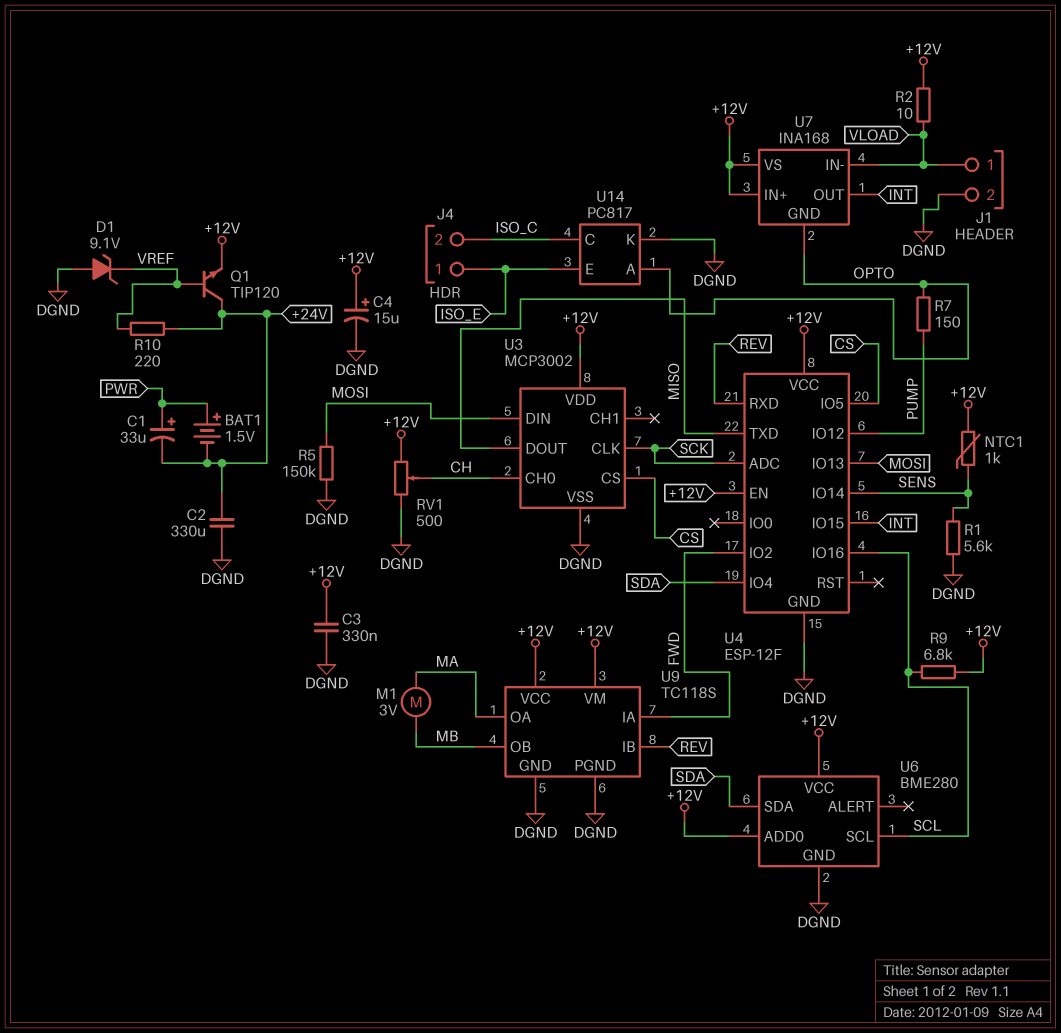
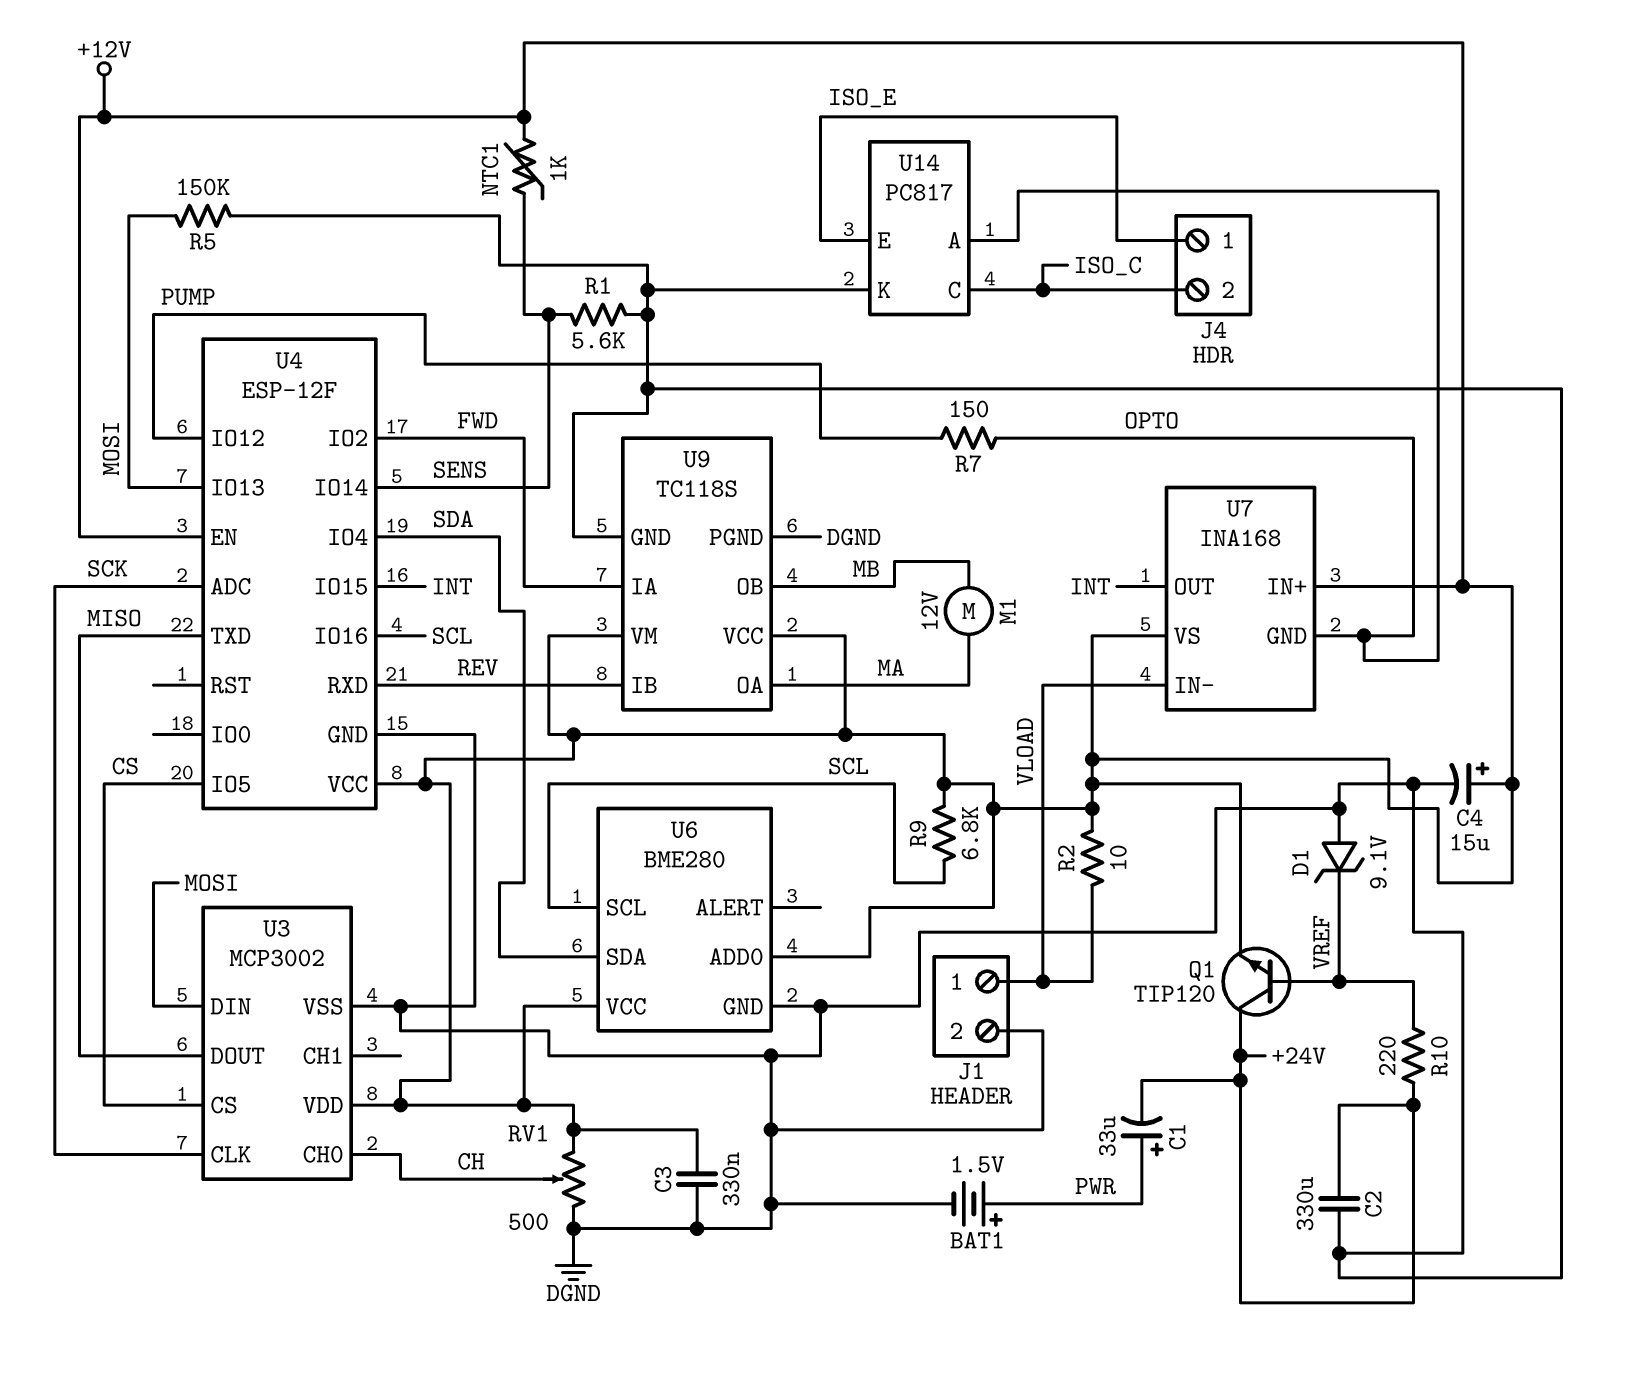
BAT1: 1.5V (plus PWR, minus +24V) -> 1.5V (plus PWR, minus DGND)
M1: motor 3V (MA, MB) -> motor 12V (MA, MB)

